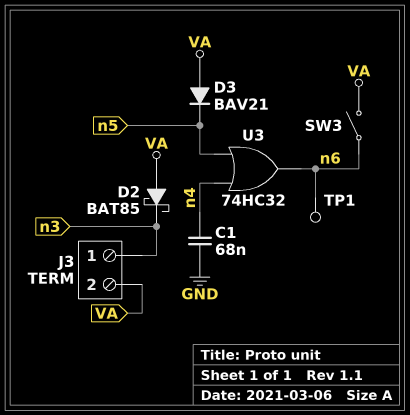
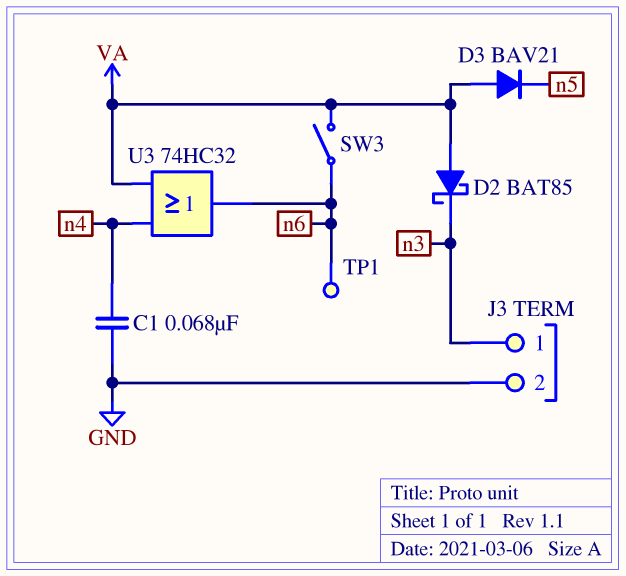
J3 pin 2: VA -> GND
U3: OR 74HC32 (in n4, in n5, out n6) -> OR 74HC32 (in VA, in n4, out n6)

